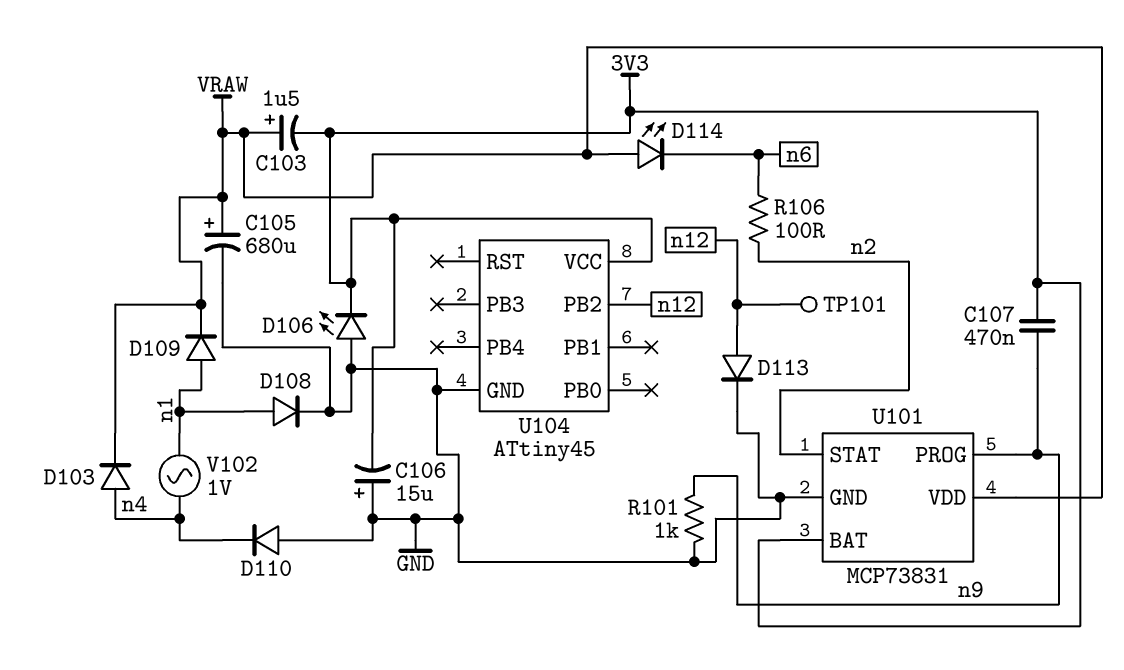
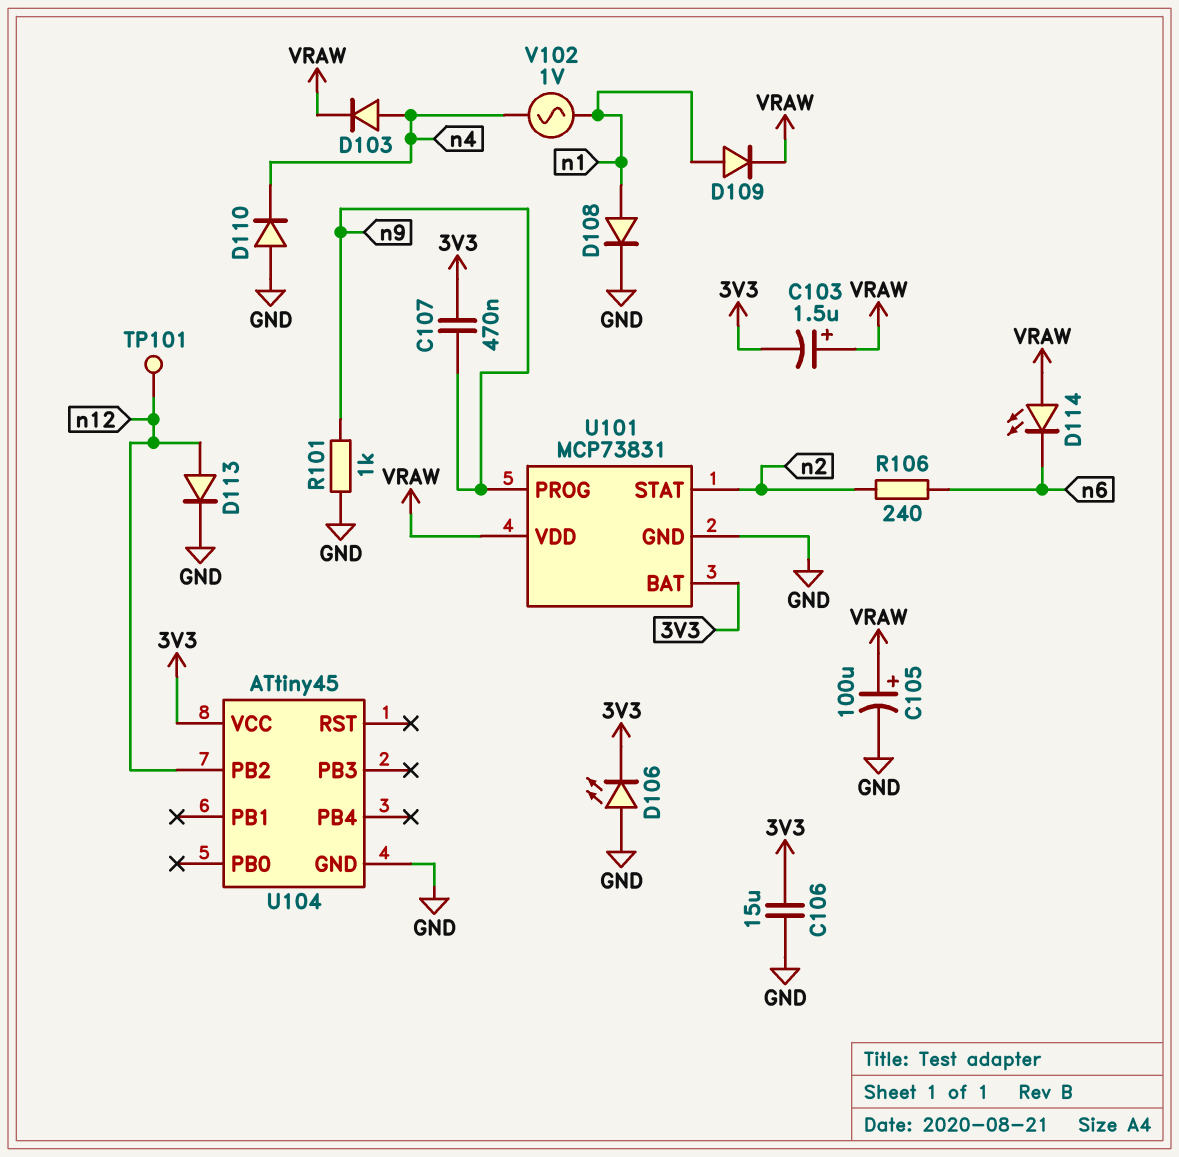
C105: 680uF (plus VRAW, minus GND) -> 100uF (plus VRAW, minus GND)
C106: 15uF (plus GND, minus 3V3) -> 15uF (3V3, GND)
R106: 100 (n2, n6) -> 240 (n2, n6)

